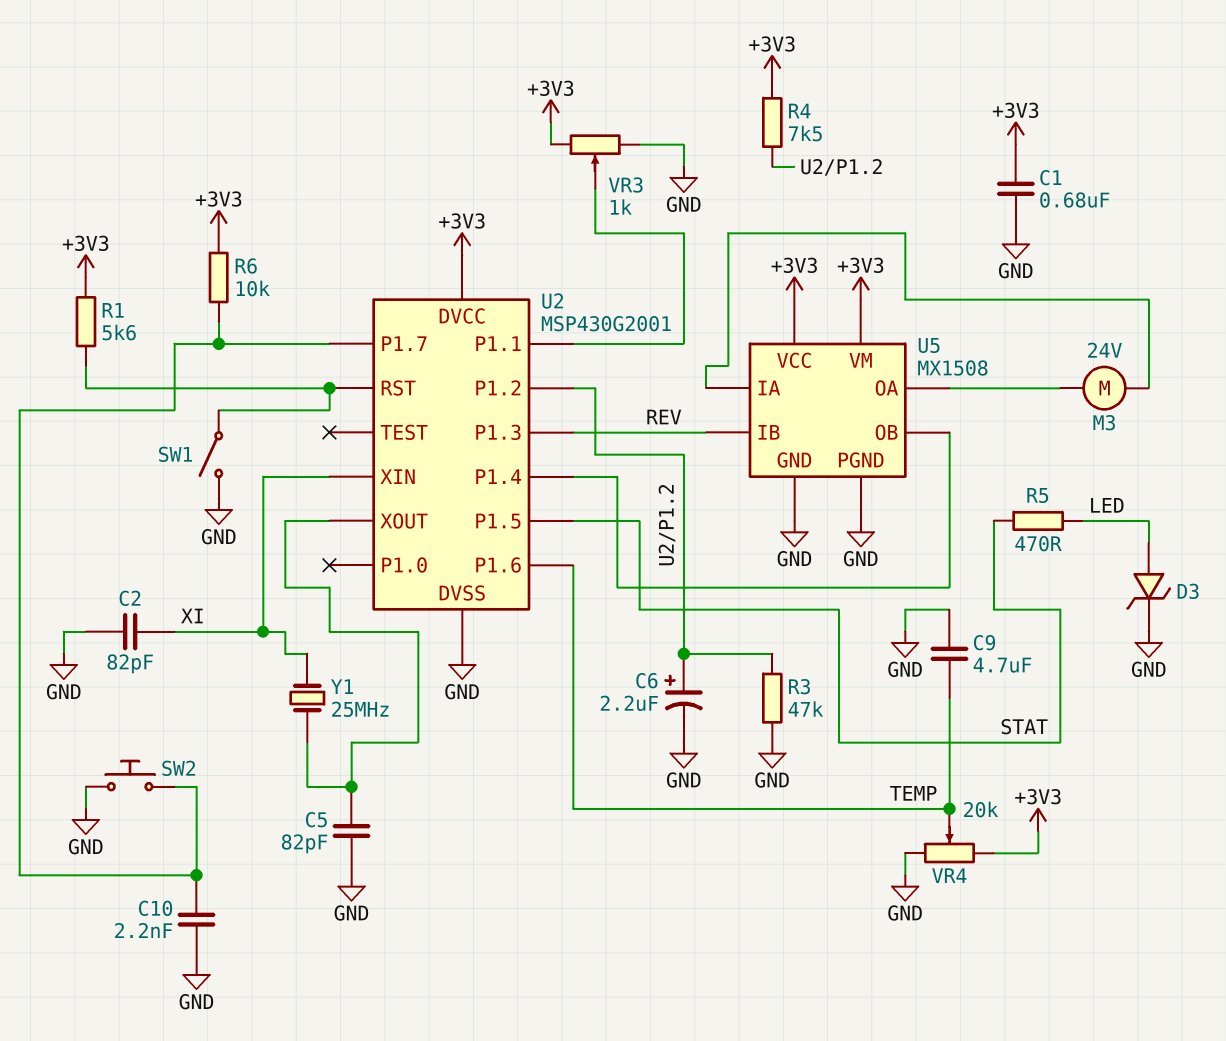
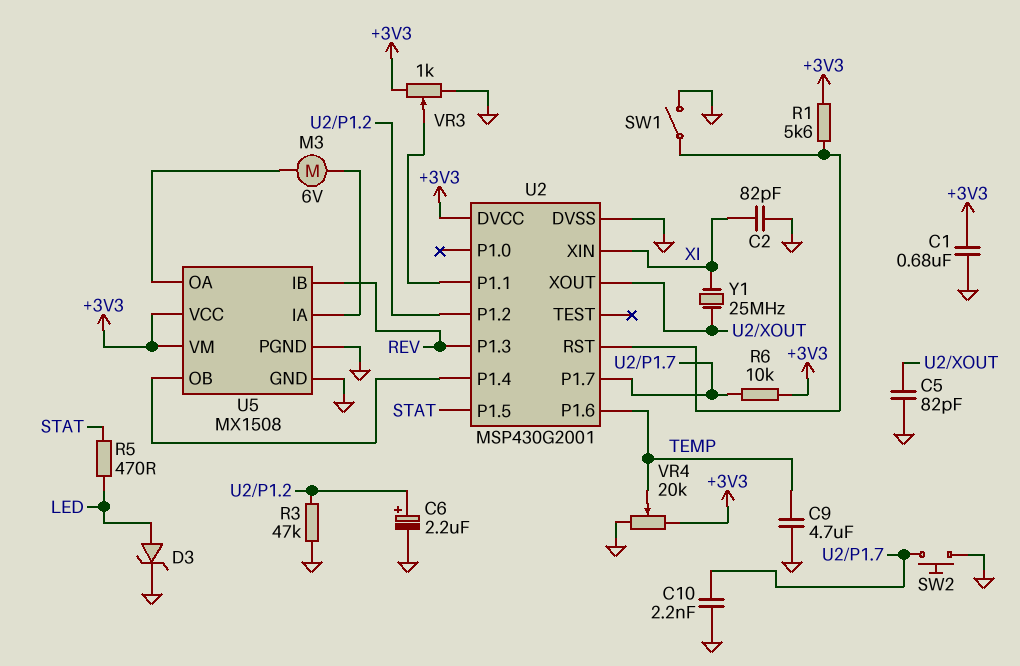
M3: motor 24V (U5/IA, U5/OA) -> motor 6V (U5/IA, U5/OA)
R4: 7.5k (+3V3, U2/P1.2) -> none

